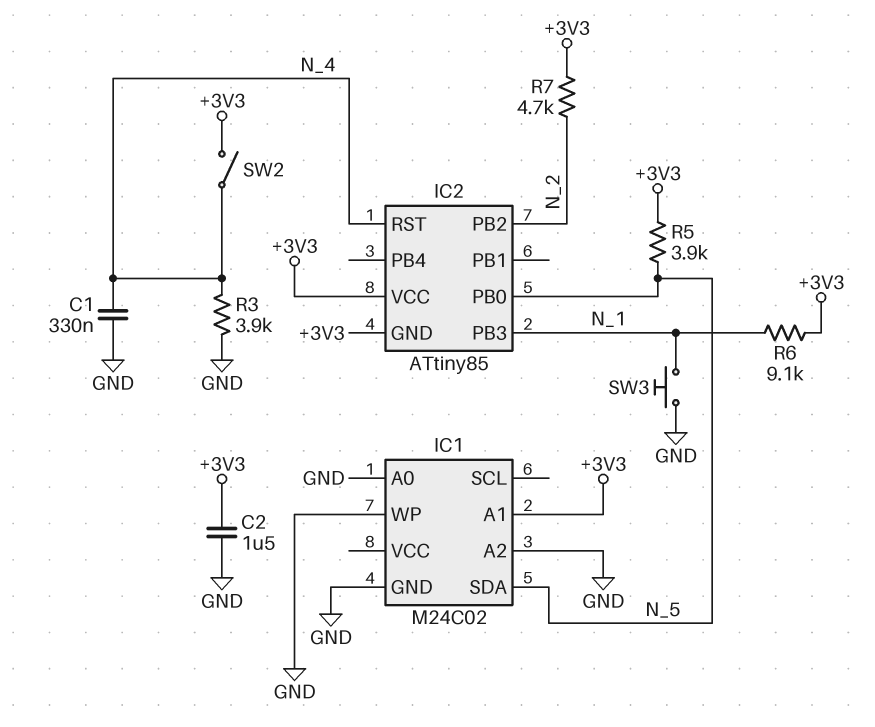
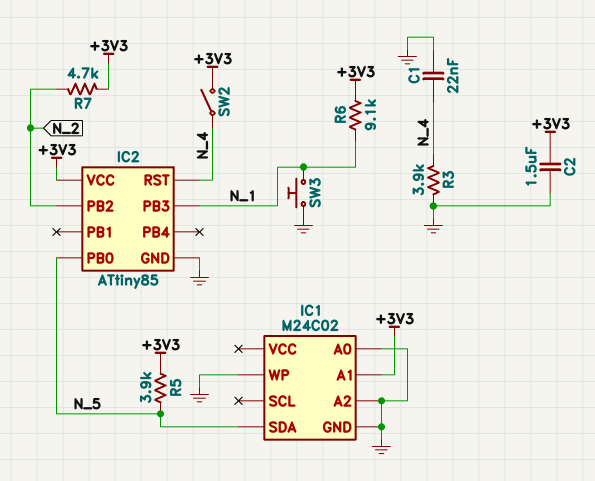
C1: 330nF (GND, N_4) -> 22nF (GND, N_4)
IC2 pin GND: +3V3 -> GND

